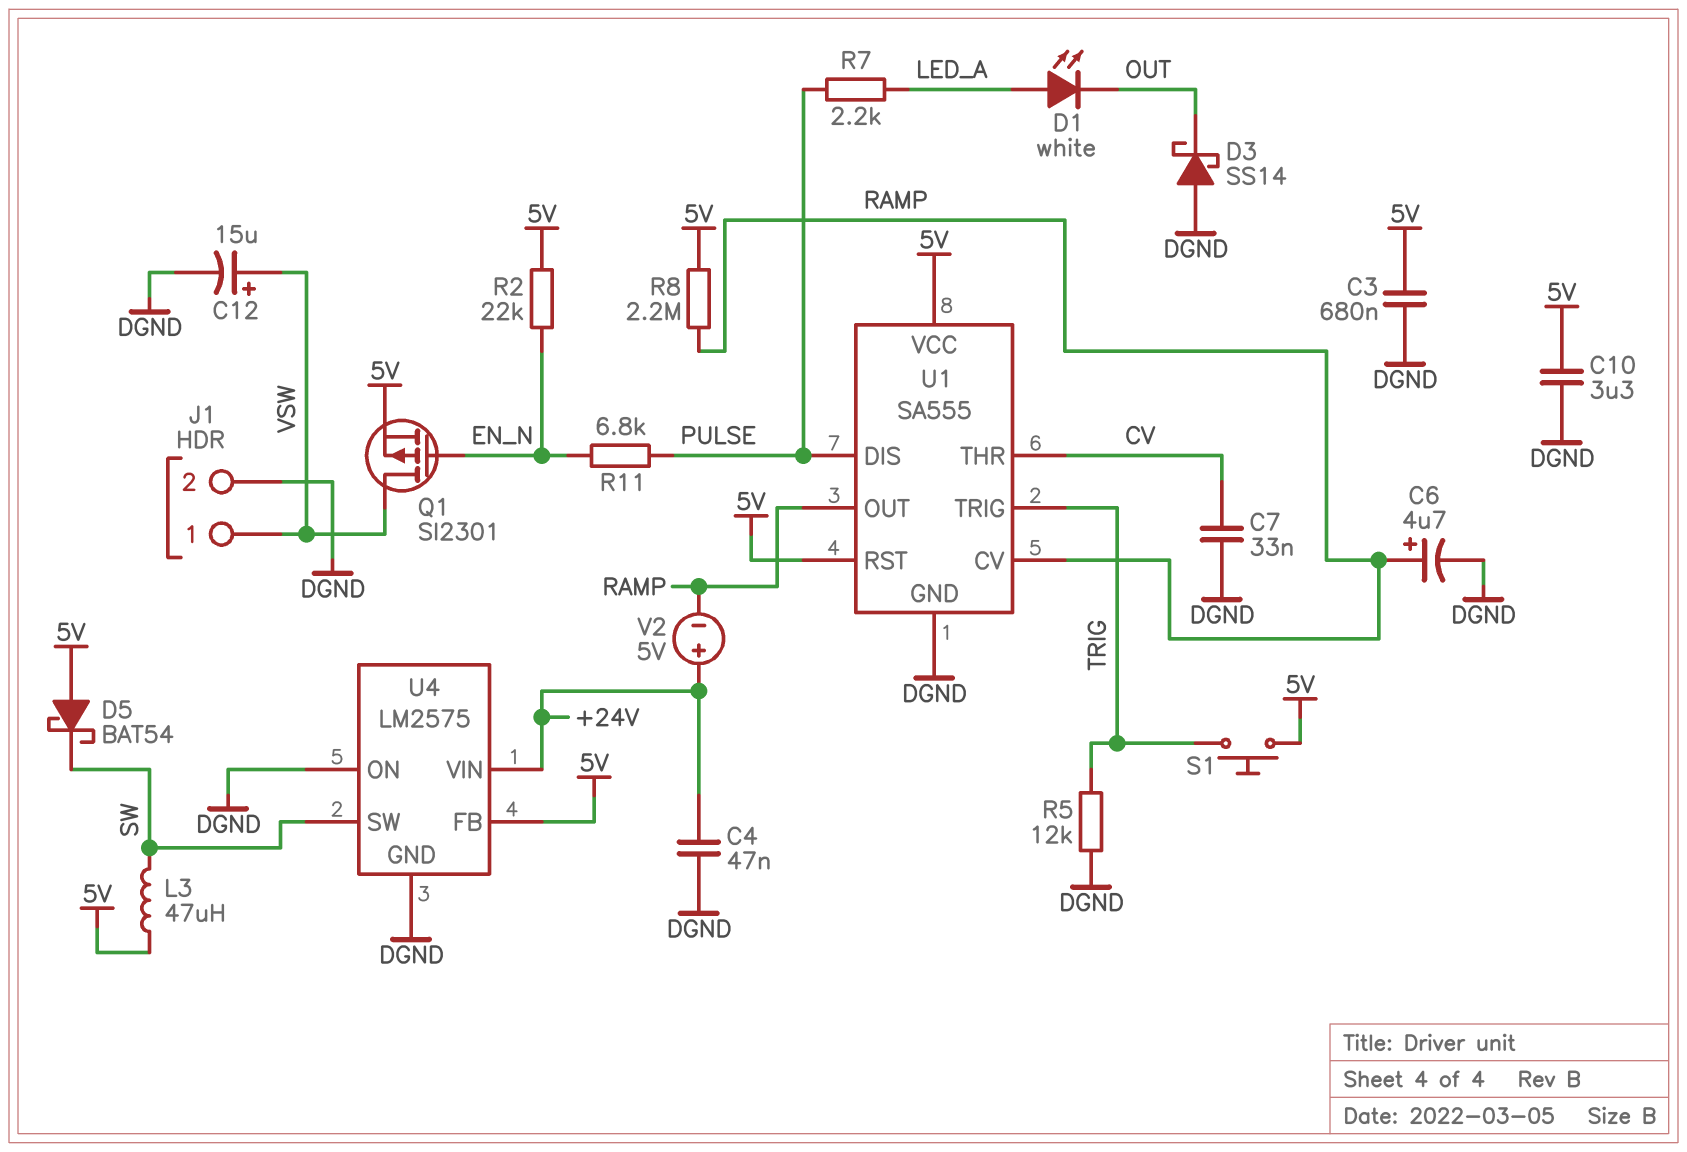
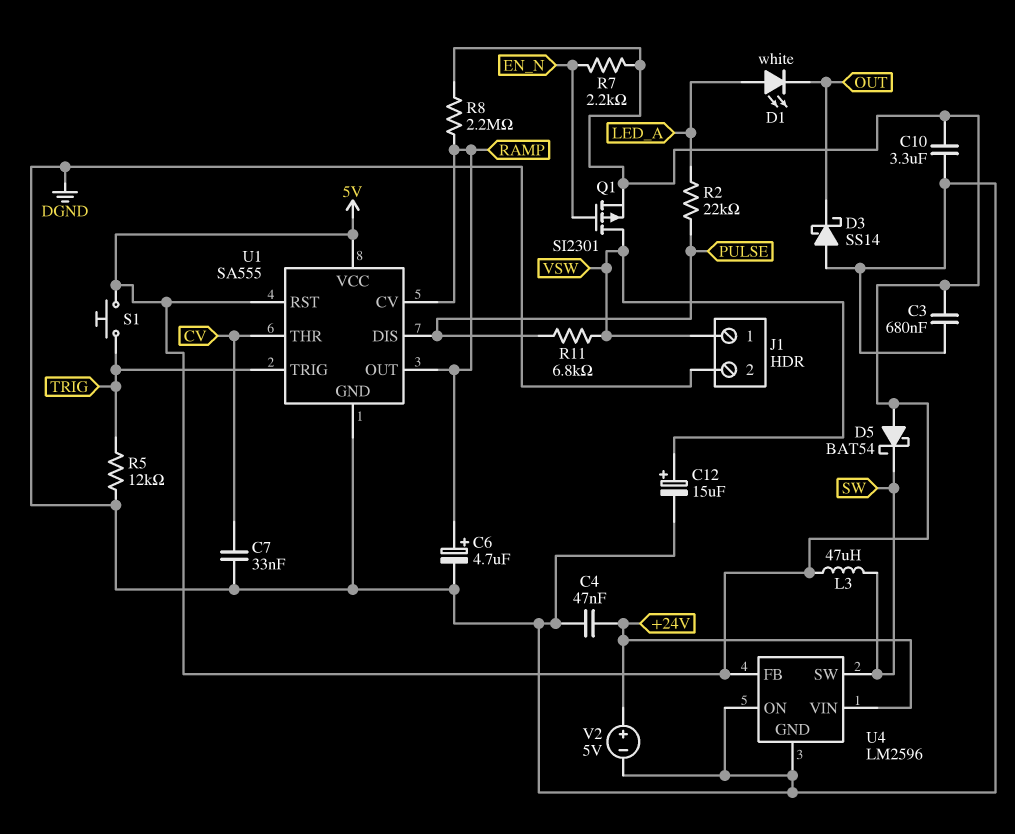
R2: 22k (5V, EN_N) -> 22k (LED_A, PULSE)
R7: 2.2k (LED_A, PULSE) -> 2.2k (5V, EN_N)
R11: 6.8k (EN_N, PULSE) -> 6.8k (PULSE, VSW)
U4: LM2575 -> LM2596
V2: 5V (plus +24V, minus RAMP) -> 5V (plus +24V, minus DGND)

